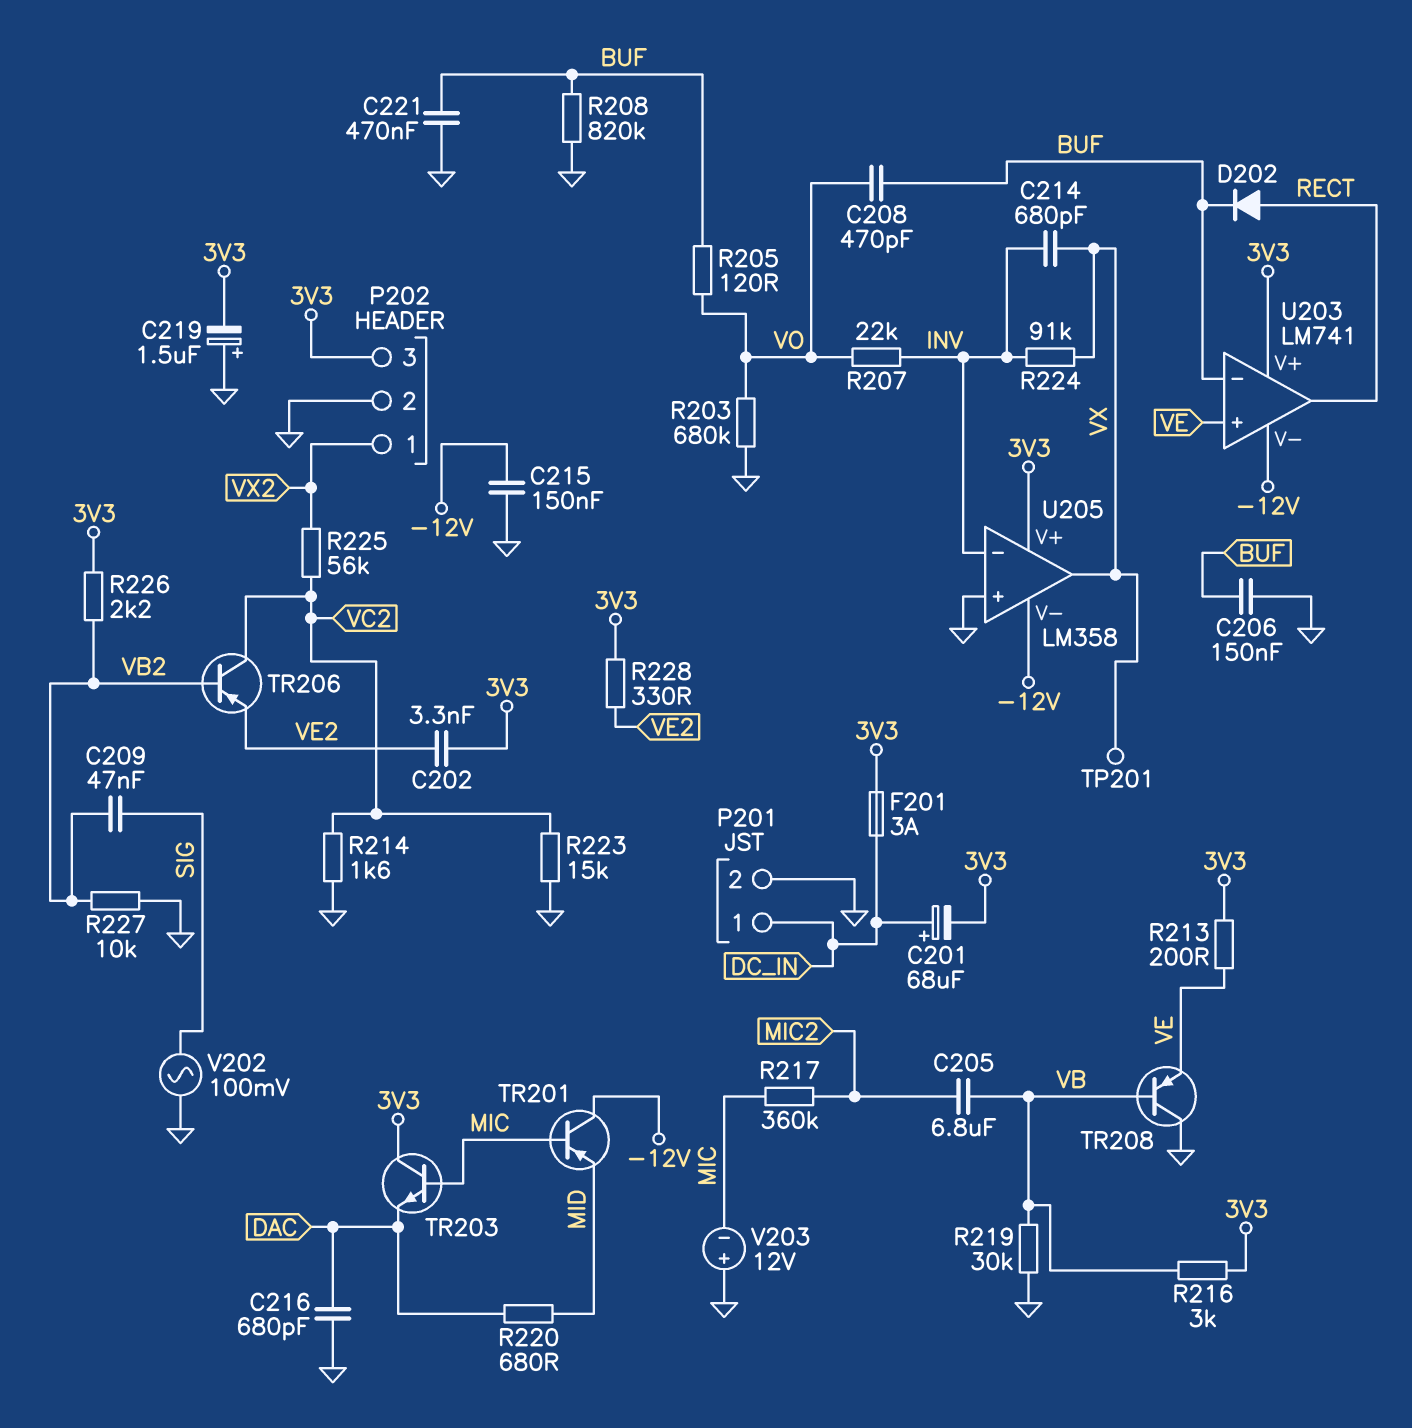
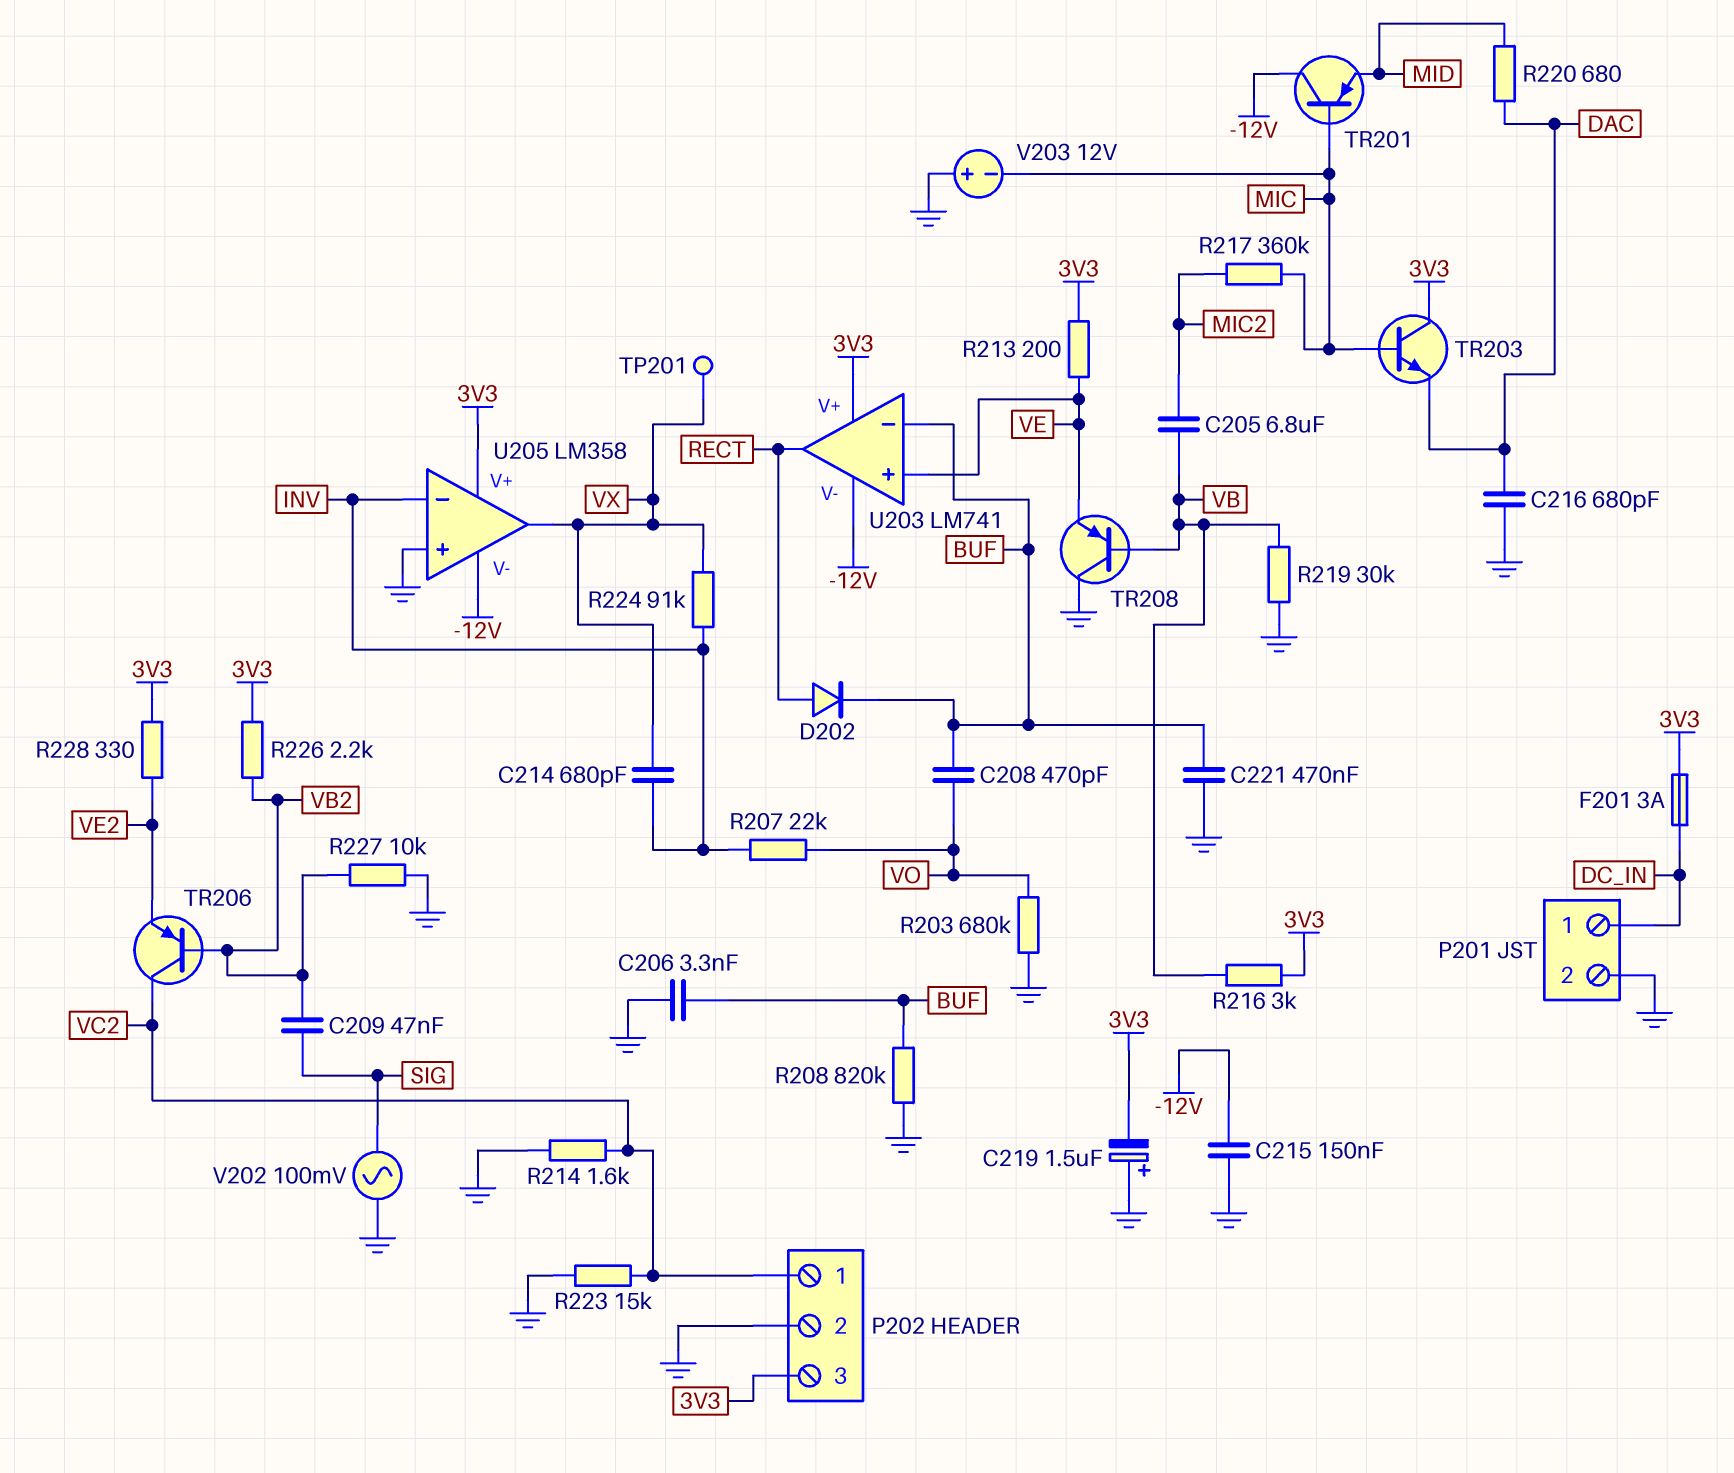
C201: 68uF (plus DC_IN, minus 3V3) -> none
C202: 3.3nF (3V3, VE2) -> none
C206: 150nF (BUF, GND) -> 3.3nF (BUF, GND)
P202 pin 1: VX2 -> VC2
R205: 120 (BUF, VO) -> none
R225: 56k (VC2, VX2) -> none

